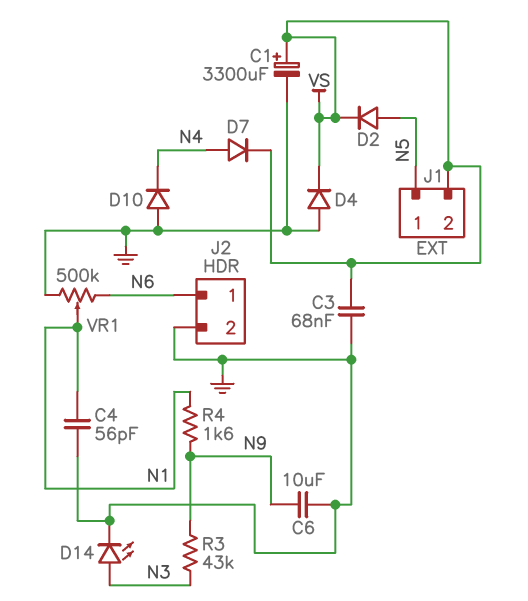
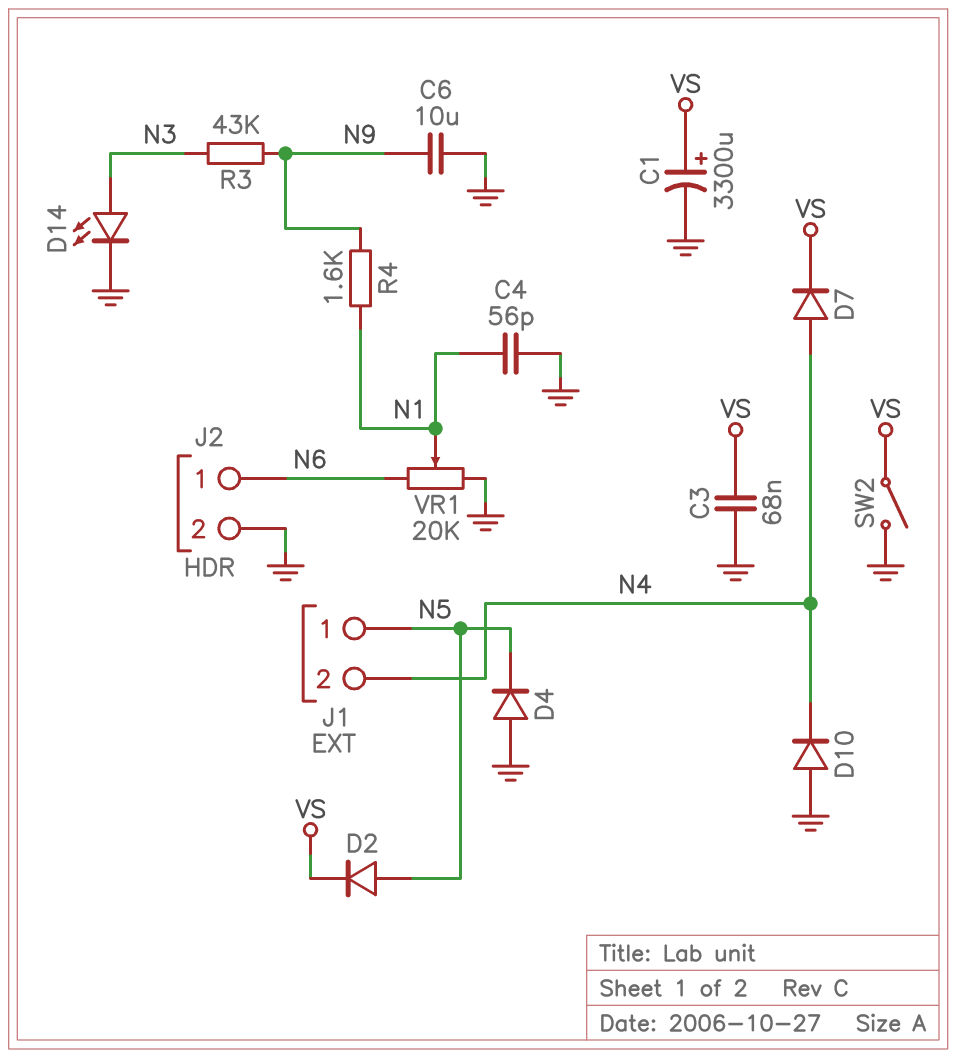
D4: diode (A GND, K VS) -> diode (A GND, K N5)
J1 pin 2: VS -> N4
SW2: none -> switch (GND, VS)
VR1: 500k (GND, N6, wiper N1) -> 20k (GND, N6, wiper N1)

